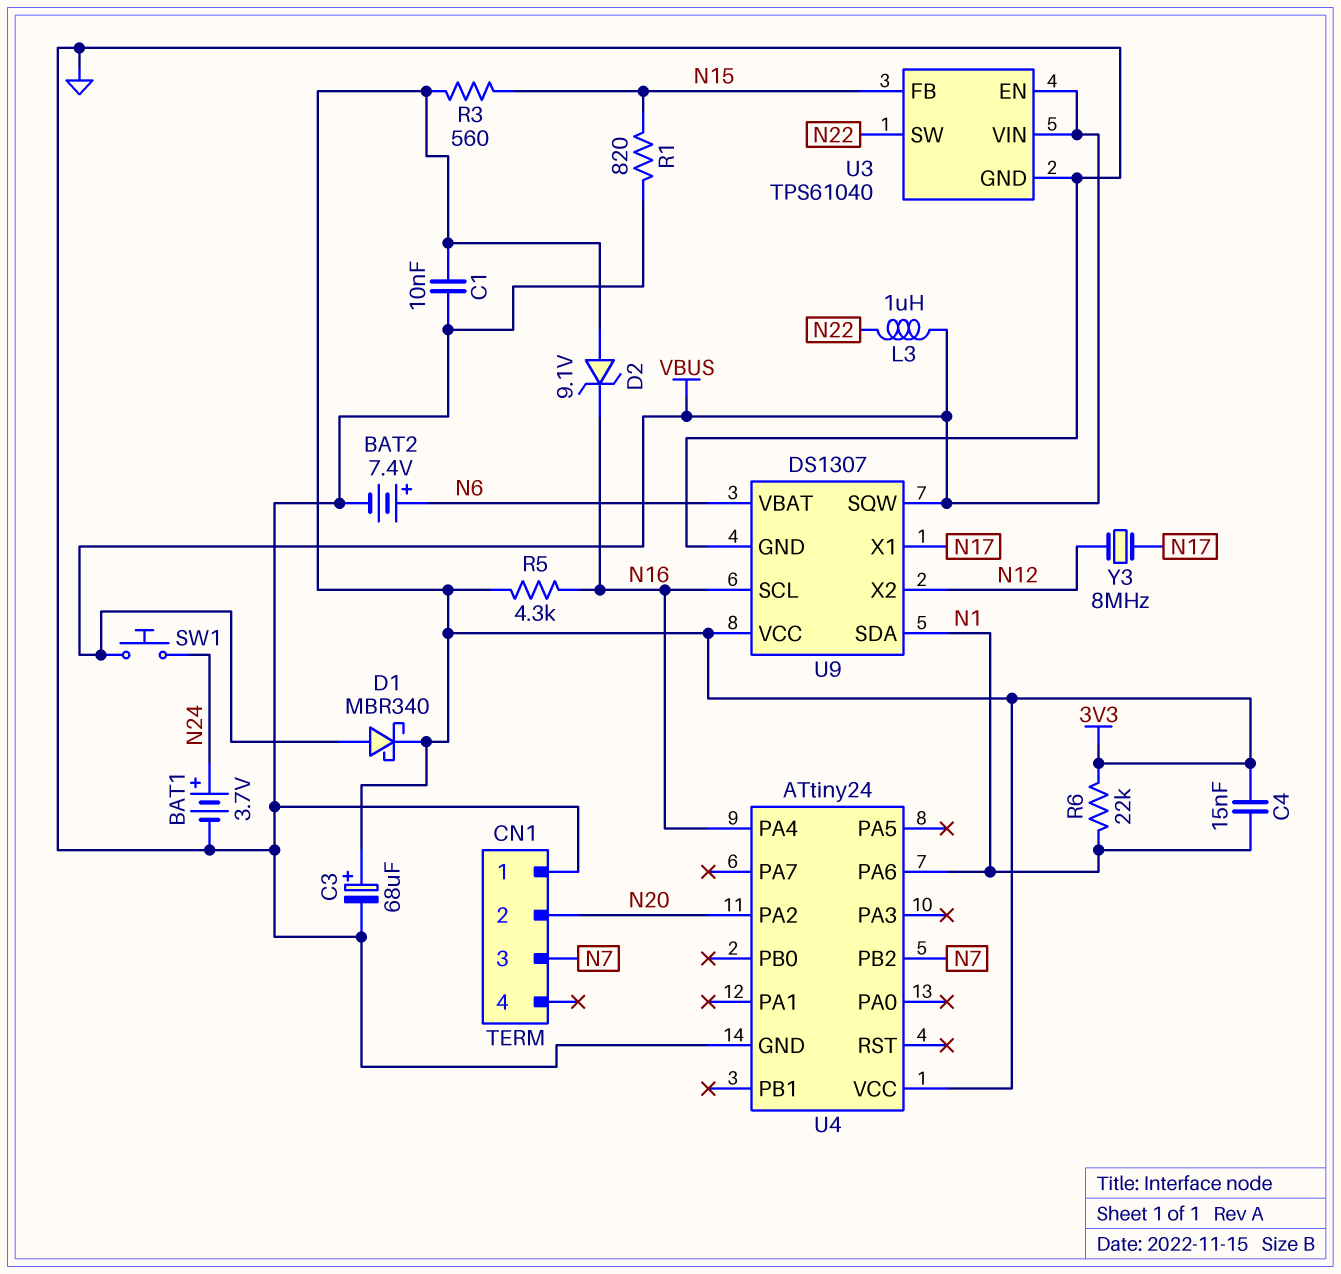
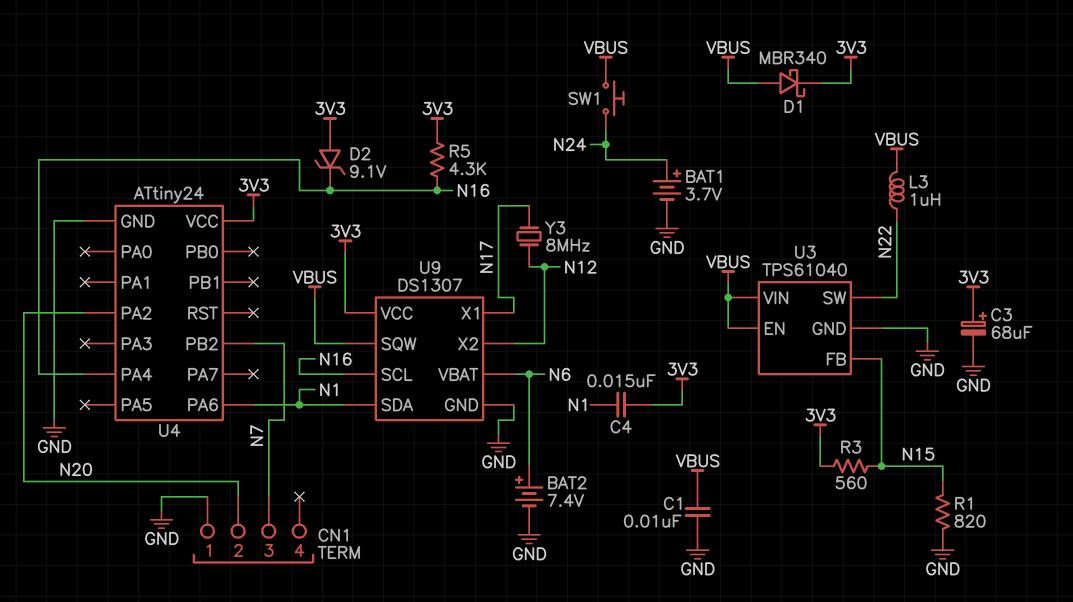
C1: 10nF (3V3, GND) -> 10nF (GND, VBUS)
R6: 22k (3V3, N1) -> none

